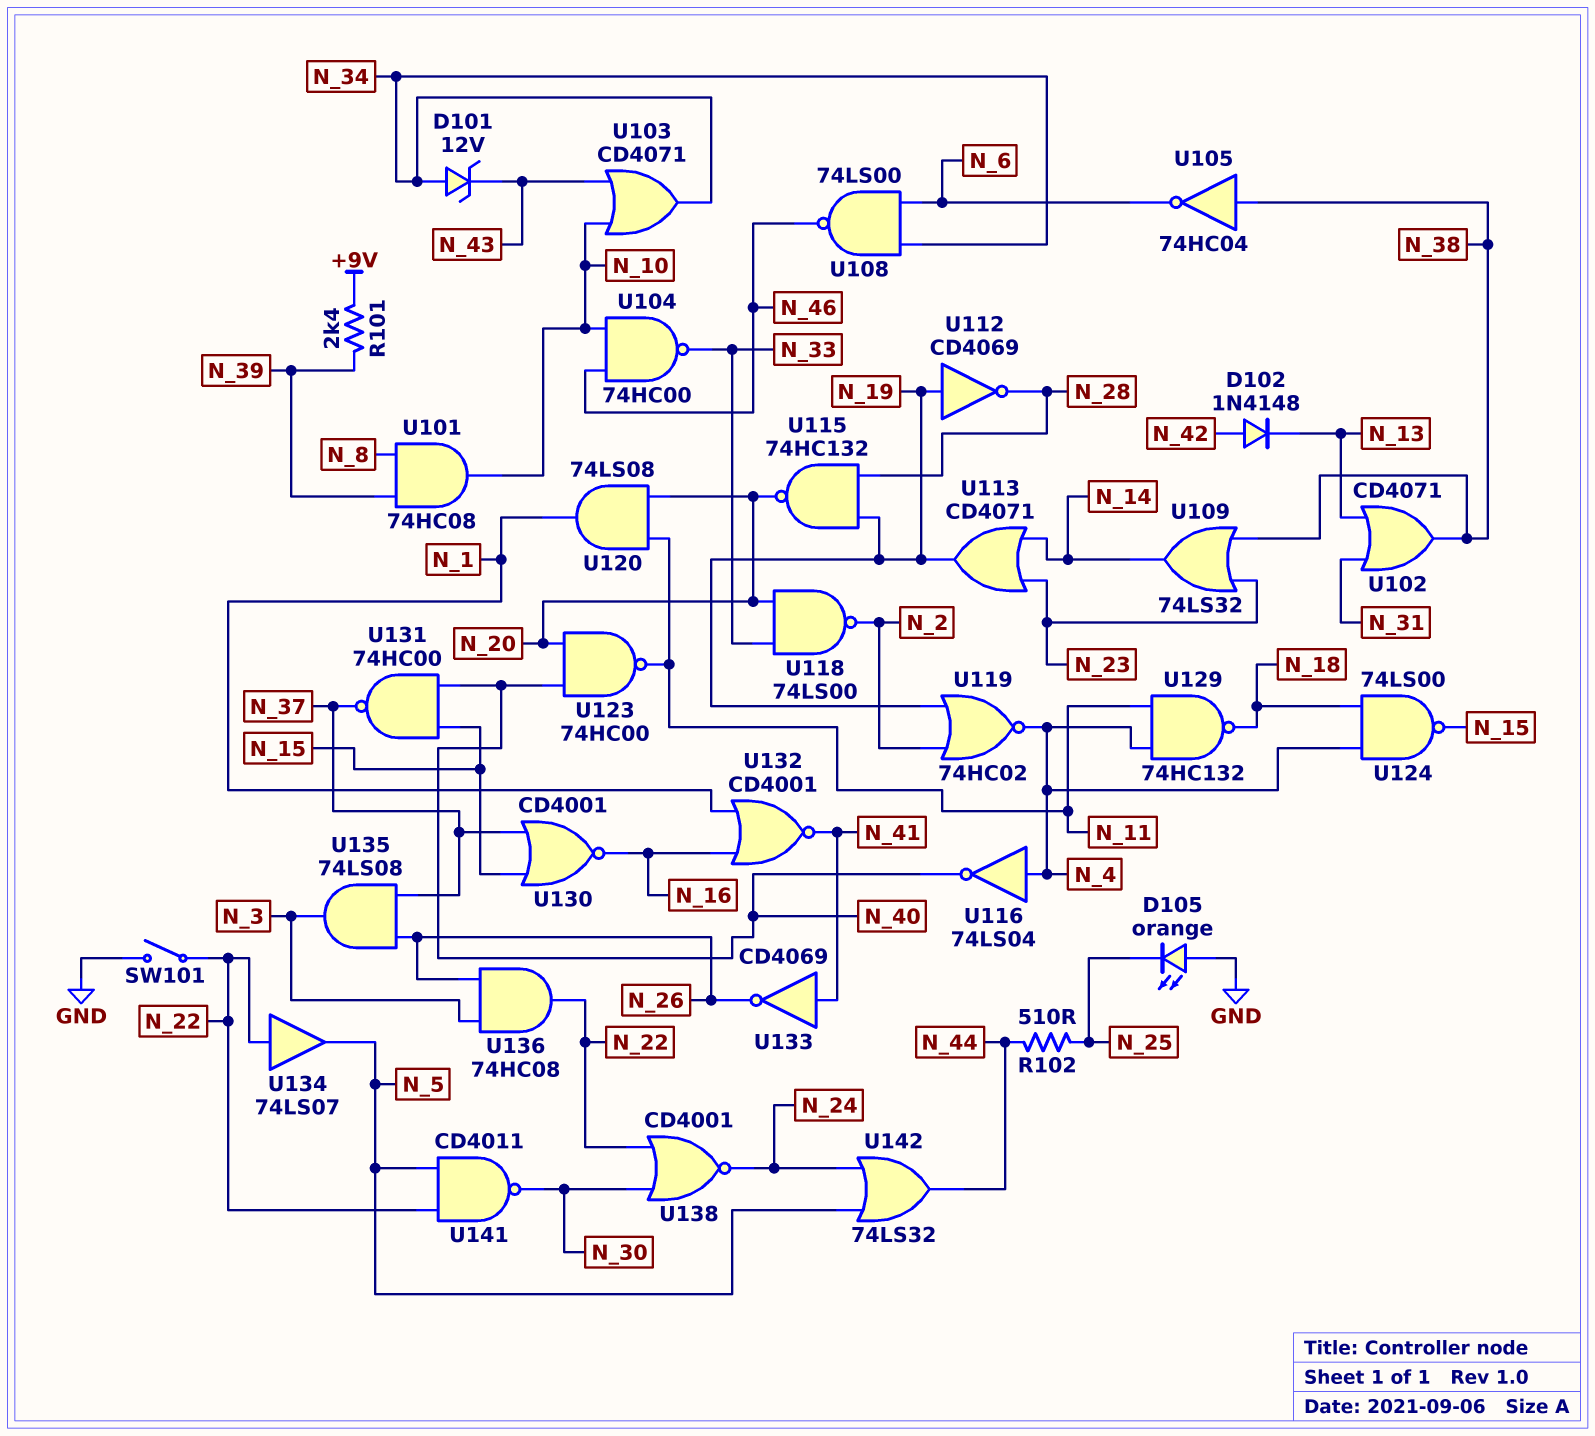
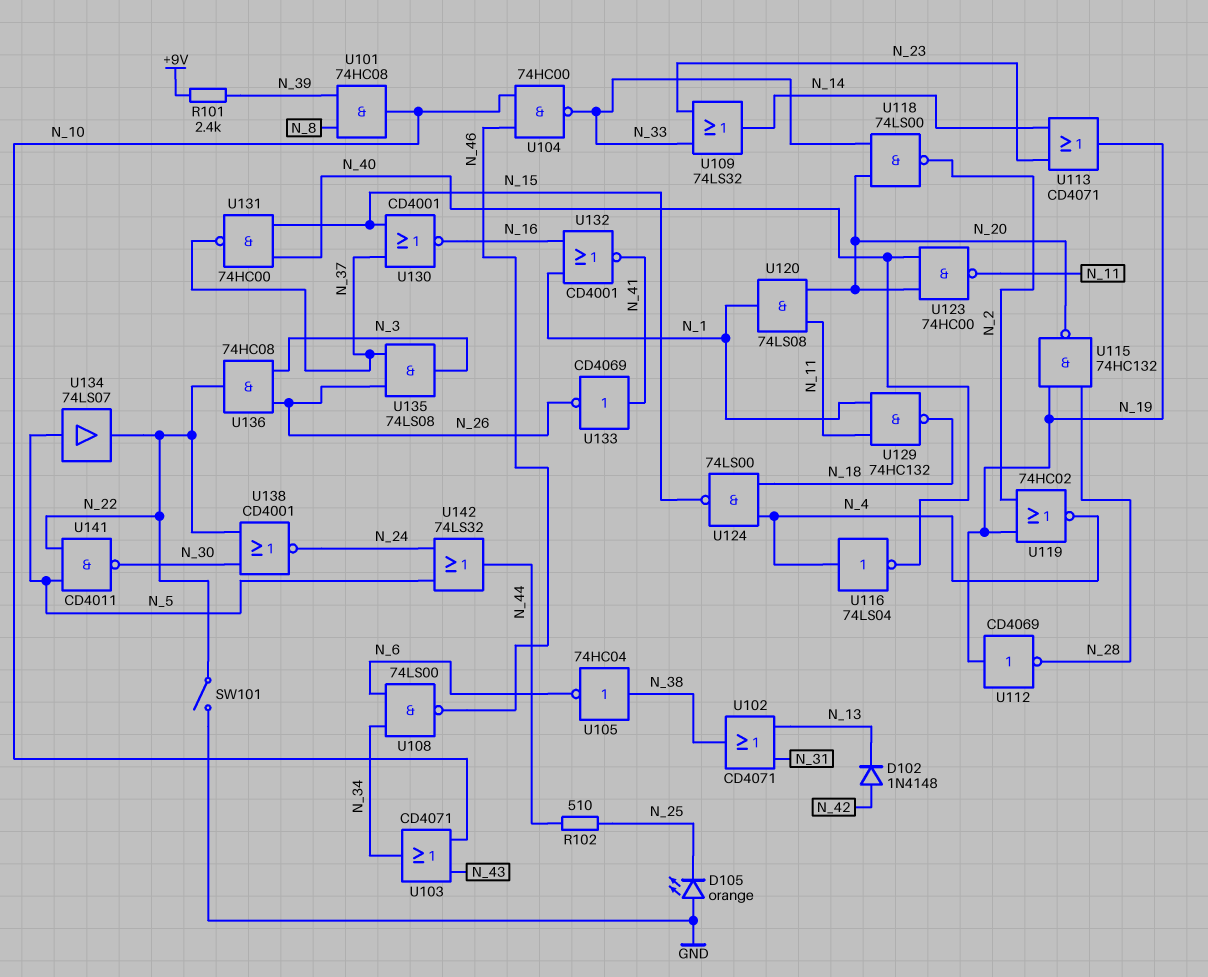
D101: zener 12V (A N_34, K N_43) -> none
U109: OR 74LS32 (in N_23, in N_38, out N_14) -> OR 74LS32 (in N_23, in N_33, out N_14)
U129: NAND 74HC132 (in N_4, in N_11, out N_18) -> NAND 74HC132 (in N_1, in N_11, out N_18)
U134: buffer 74LS07 (in N_22, out N_5) -> buffer 74LS07 (in N_5, out N_22)

